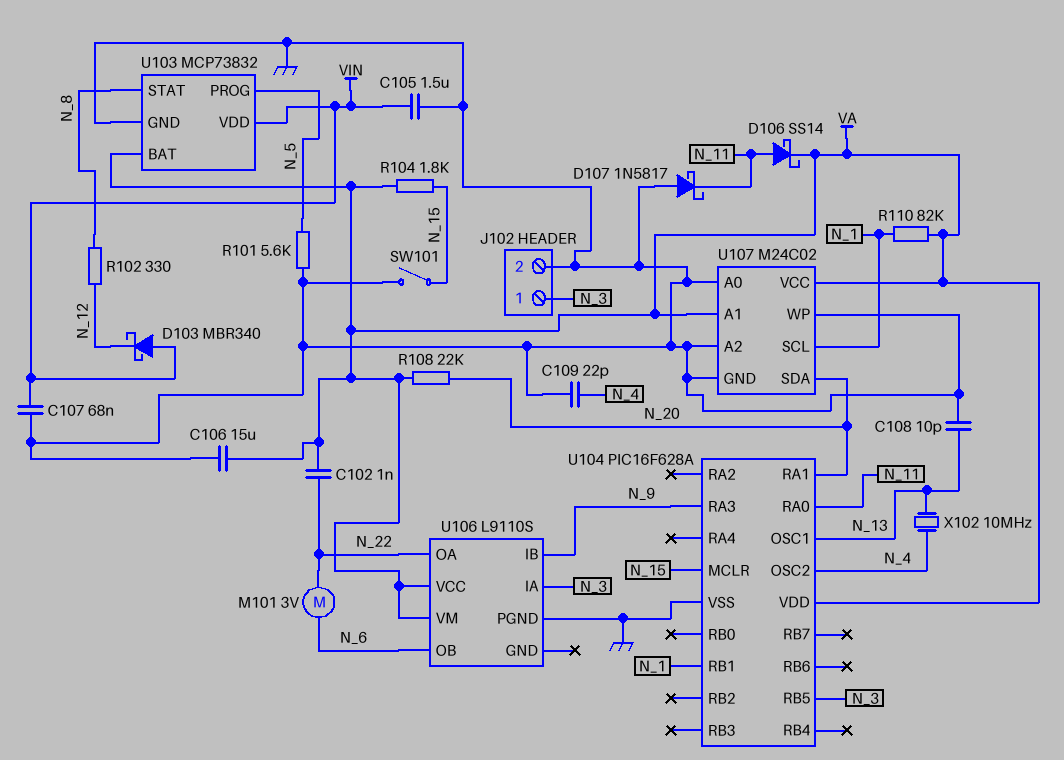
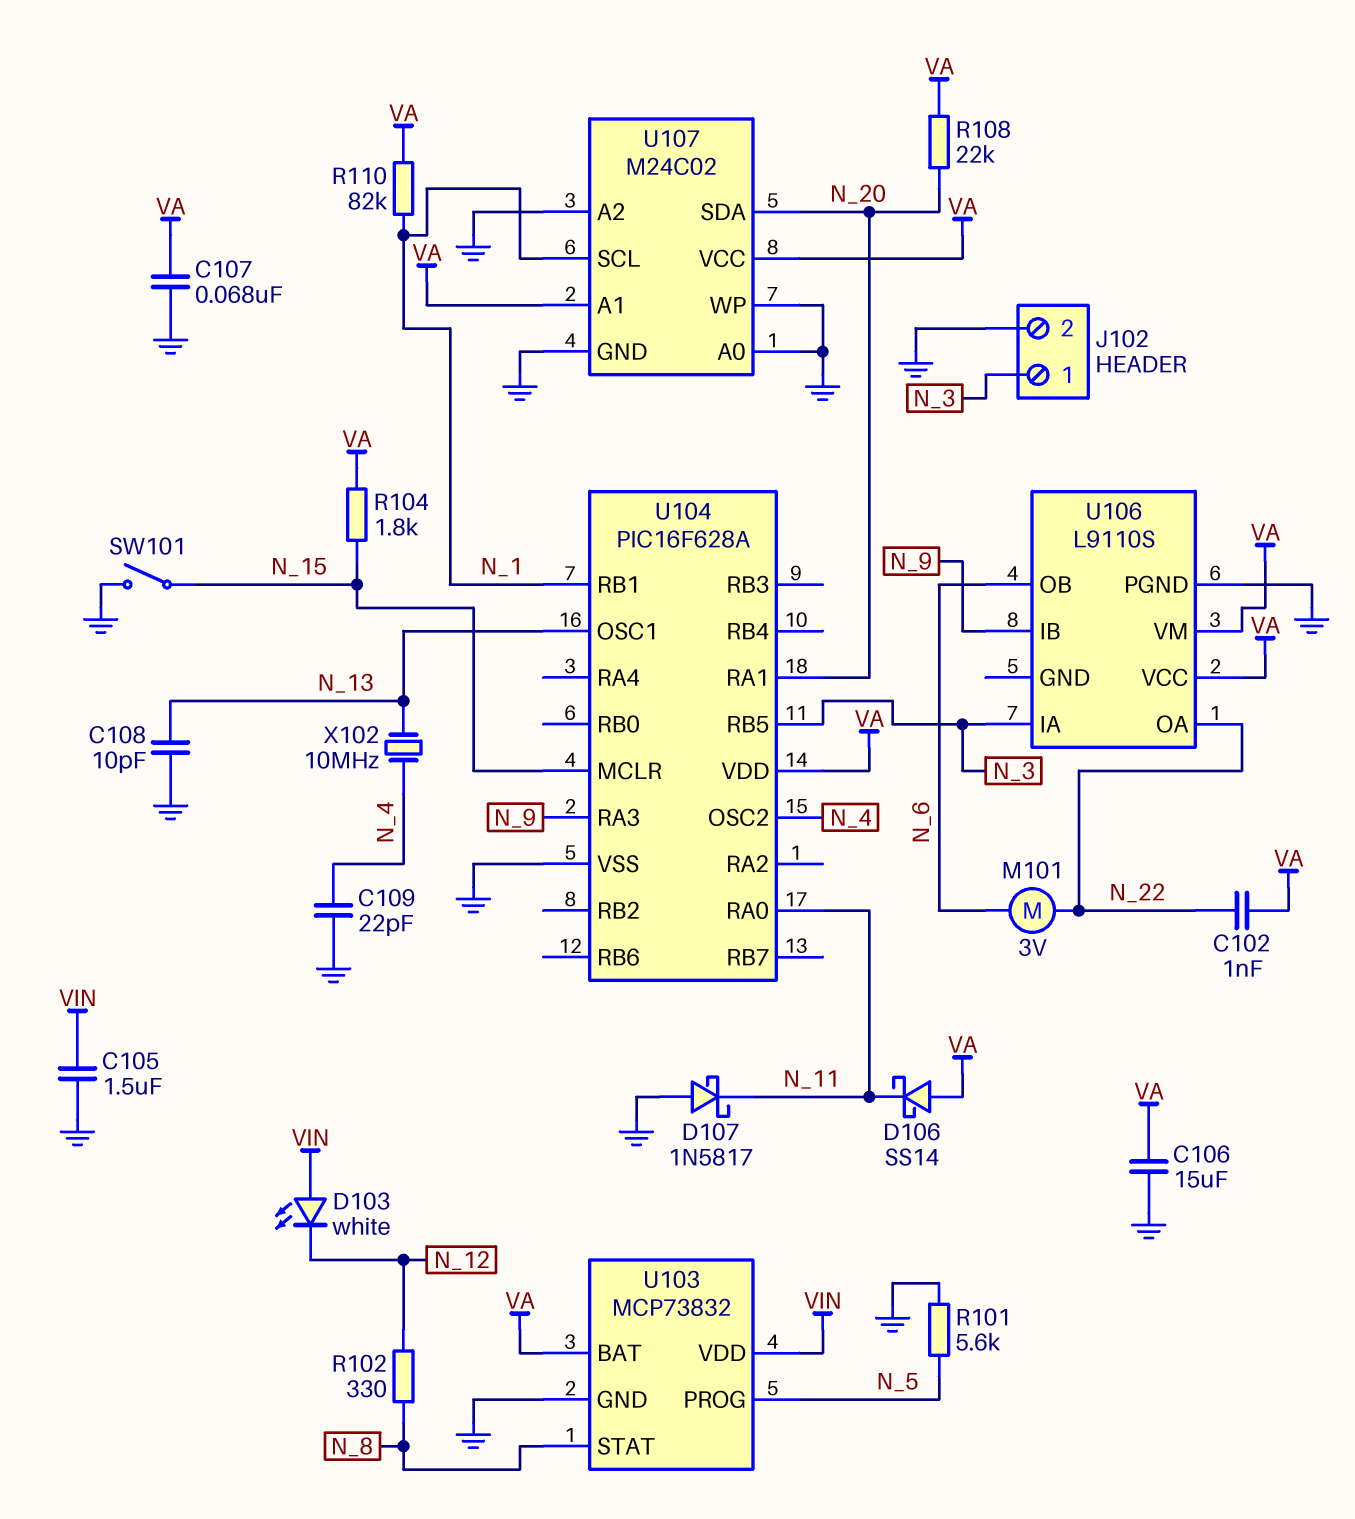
C107: 68nF (GND, VIN) -> 68nF (GND, VA)
D103: schottky MBR340 (A VIN, K N_12) -> LED white (A VIN, K N_12)
D106: schottky SS14 (A N_11, K VA) -> schottky SS14 (A VA, K N_11)

